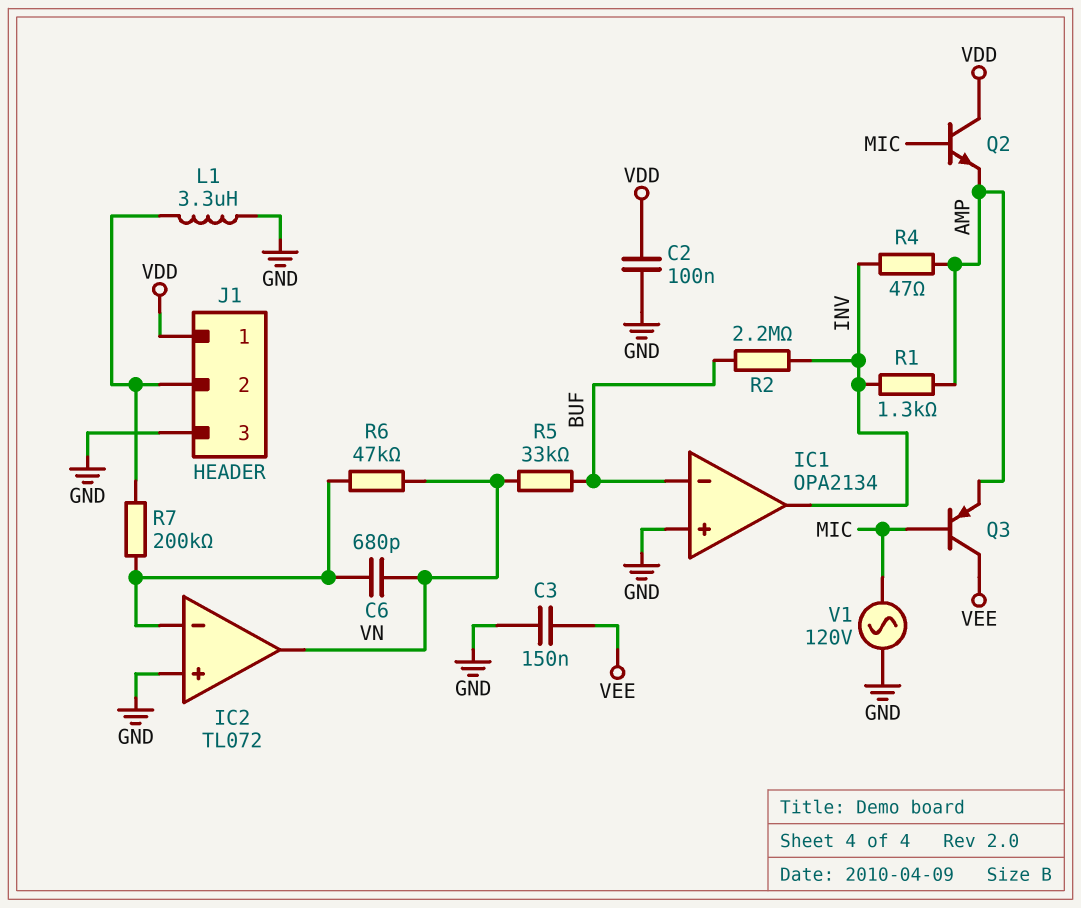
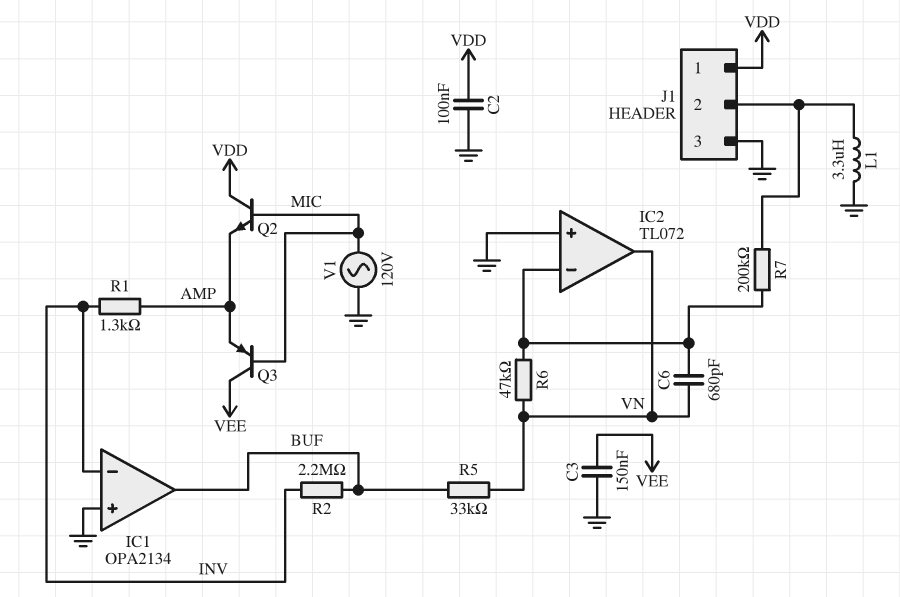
IC1 pin in-: BUF -> INV
IC1 pin out: INV -> BUF
R4: 47 (AMP, INV) -> none

